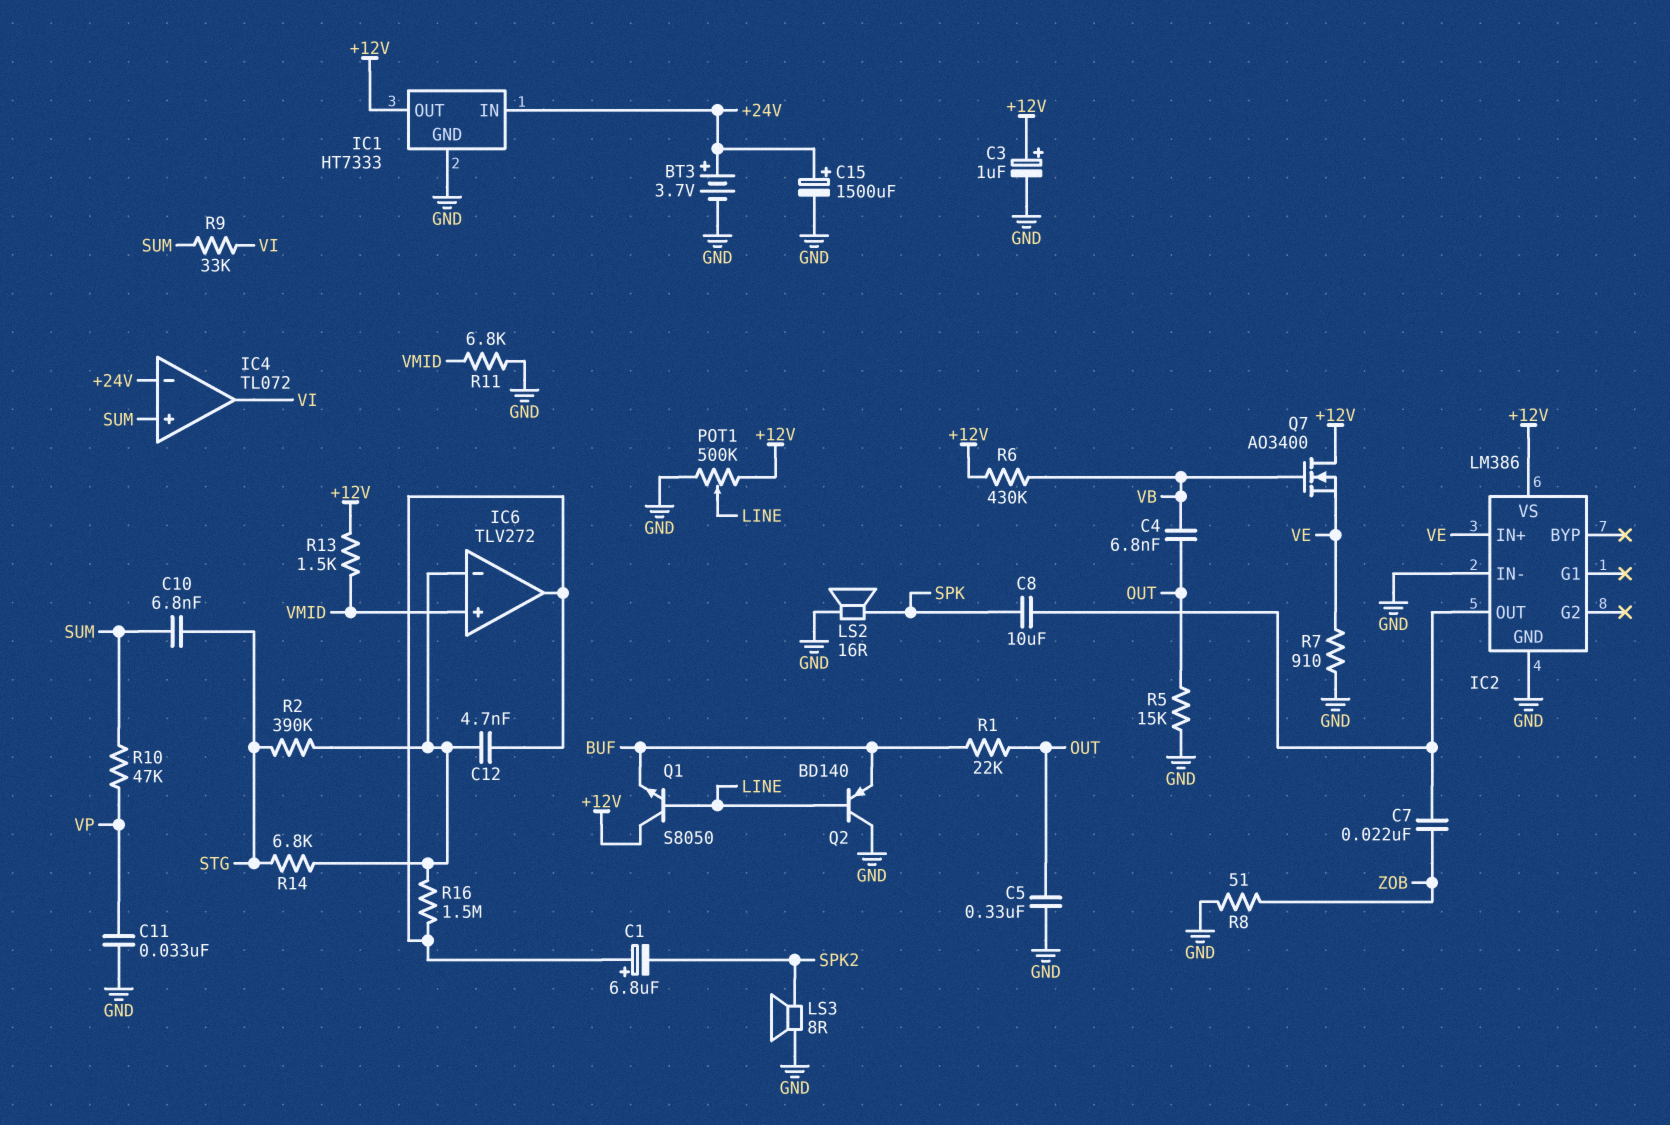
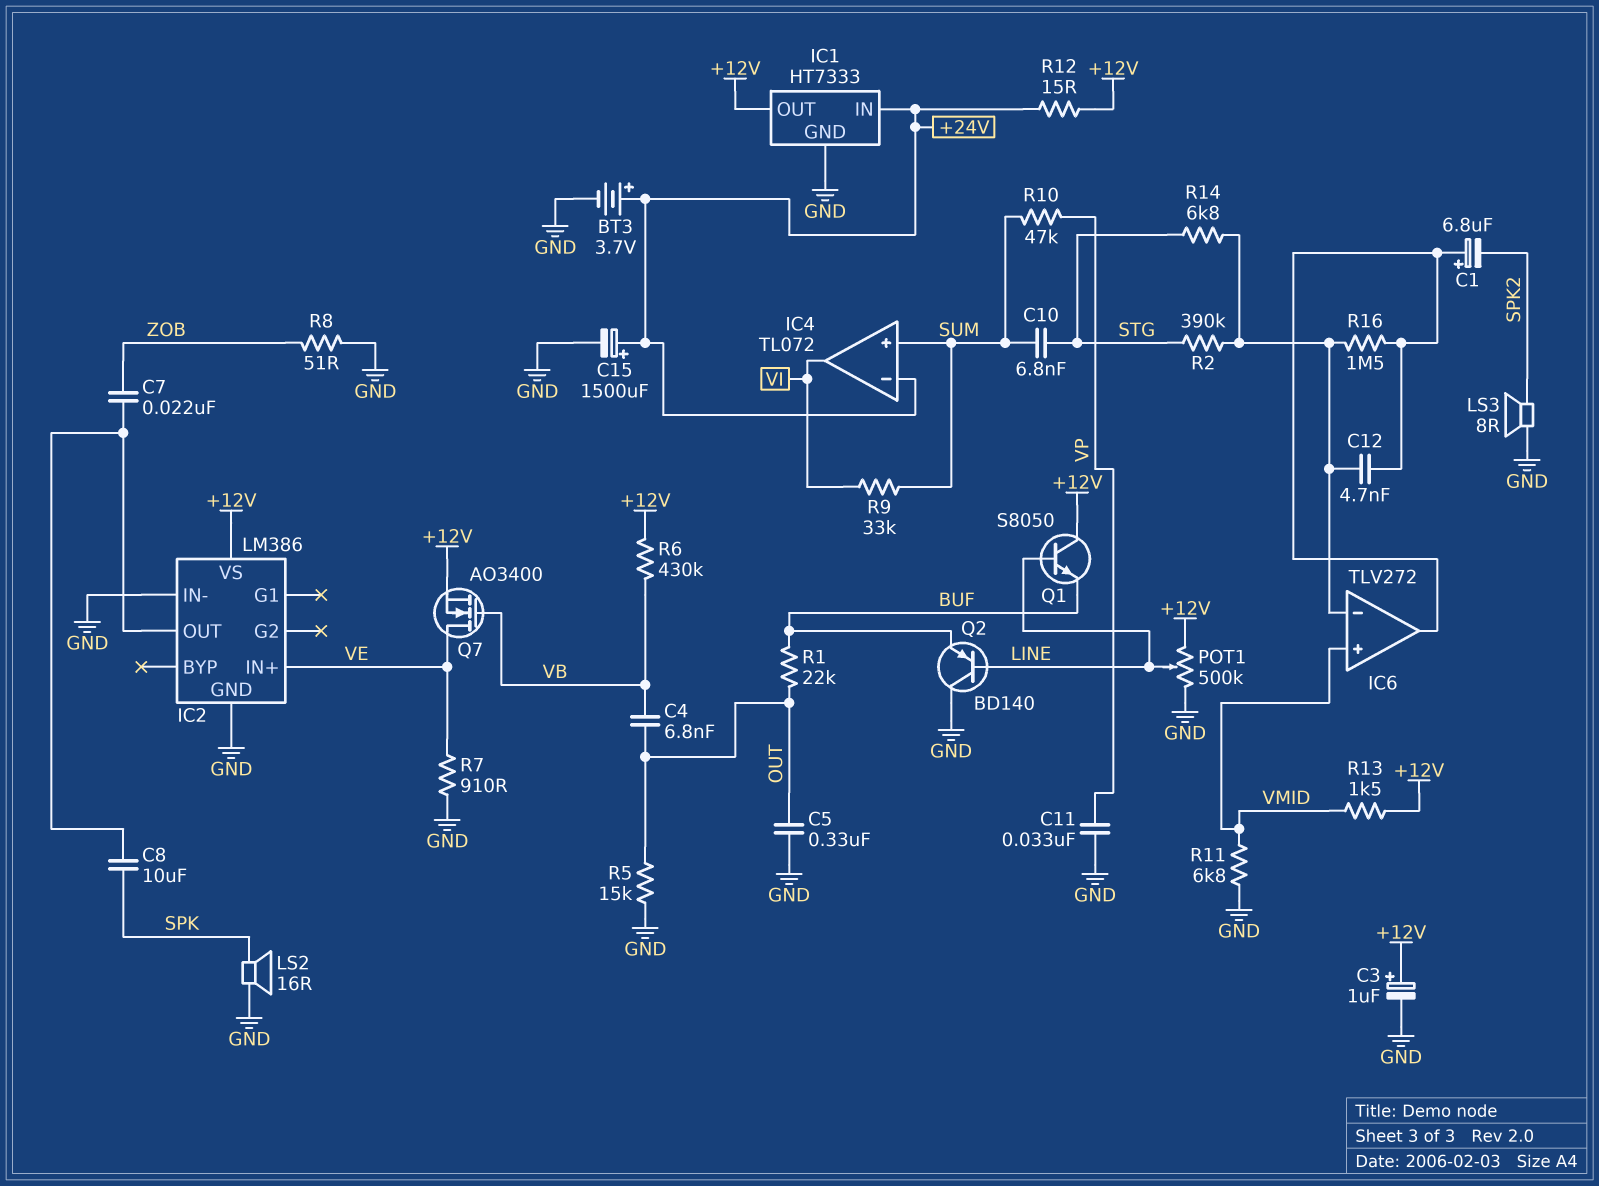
Q7: NMOS AO3400 (G VB, D +12V, S VE) -> NMOS AO3400 (G VB, D VE, S +12V)
R12: none -> 15 (+12V, +24V)

